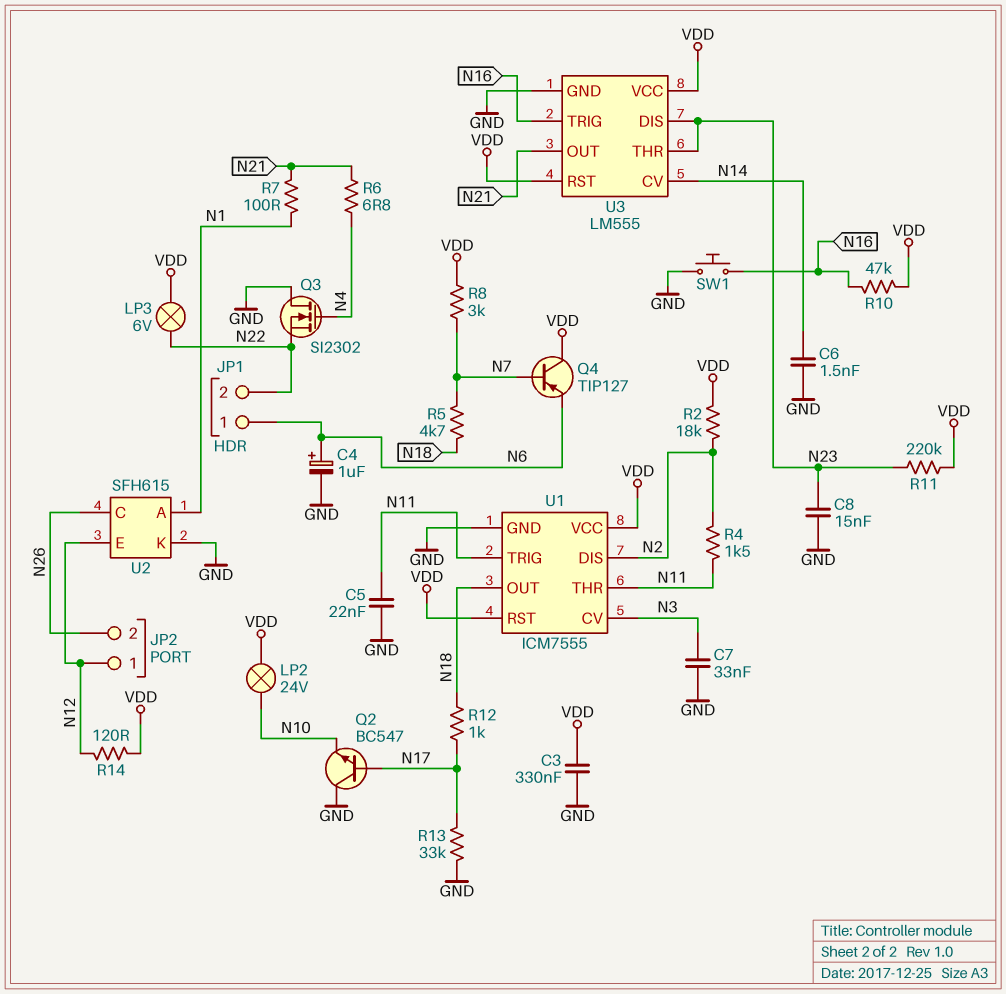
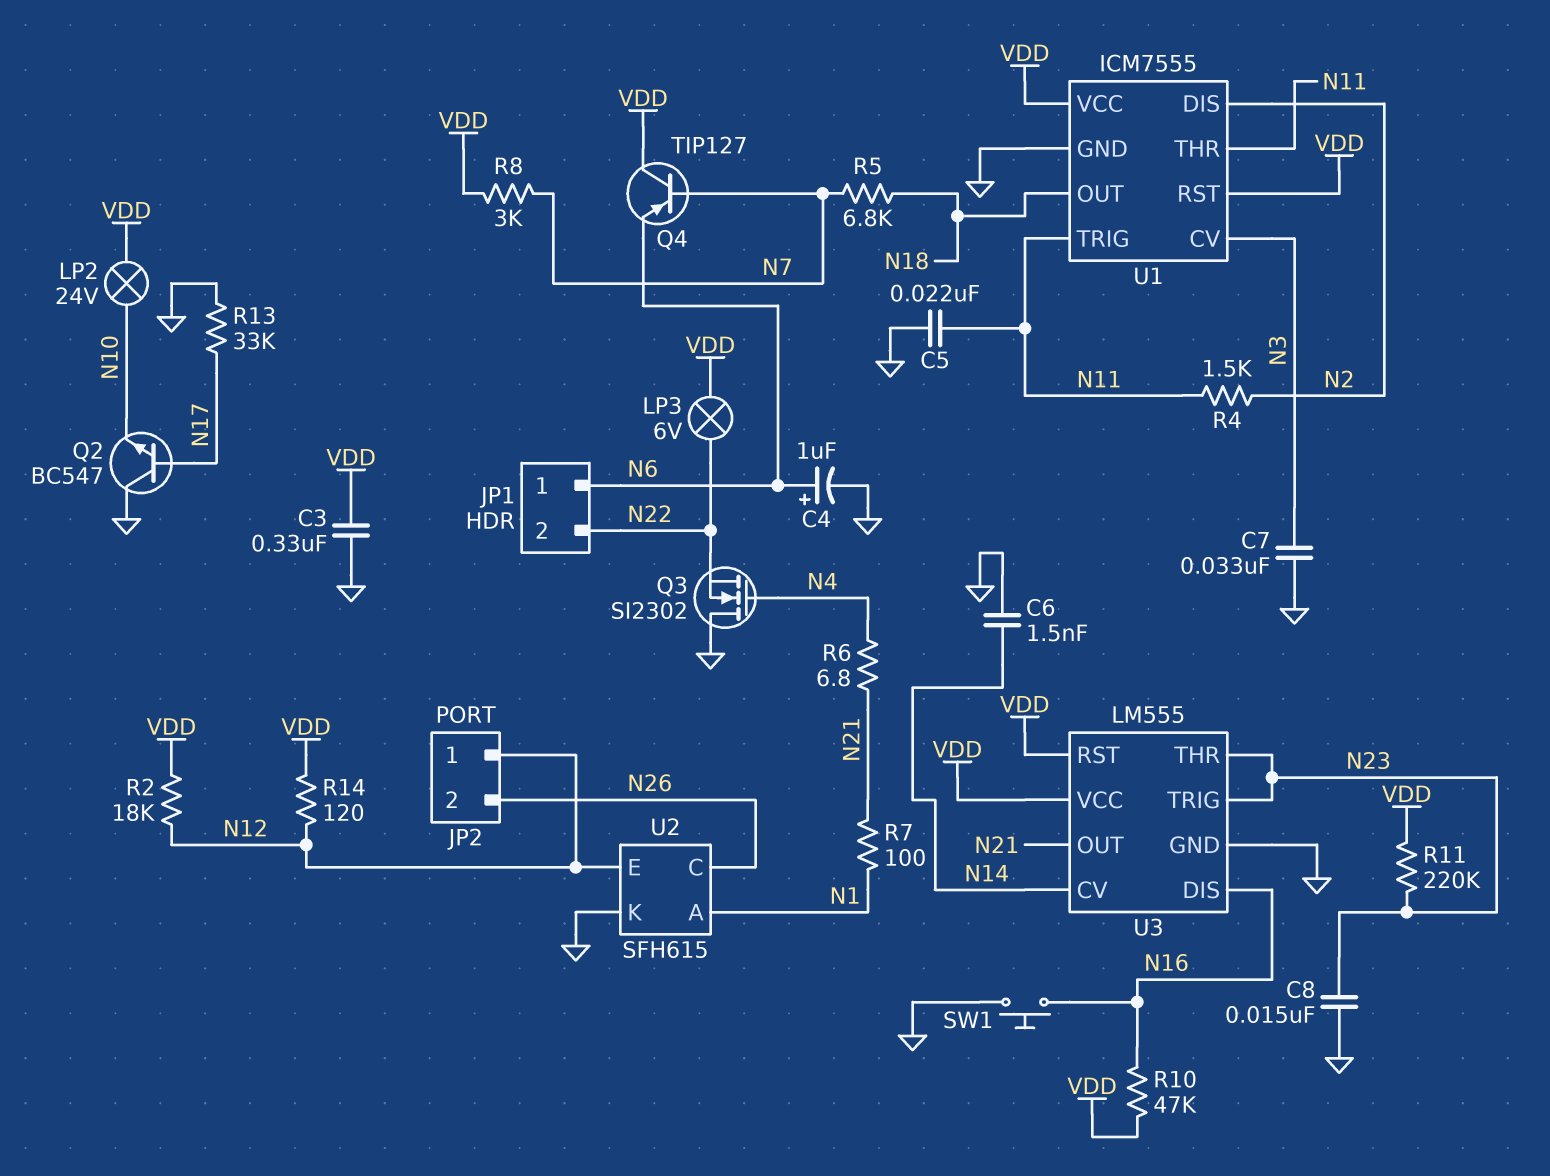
R2: 18k (N2, VDD) -> 18k (N12, VDD)
R5: 4.7k (N7, N18) -> 6.8k (N7, N18)
R12: 1k (N17, N18) -> none
U3 pin DIS: N23 -> N16
U3 pin TRIG: N16 -> N23

